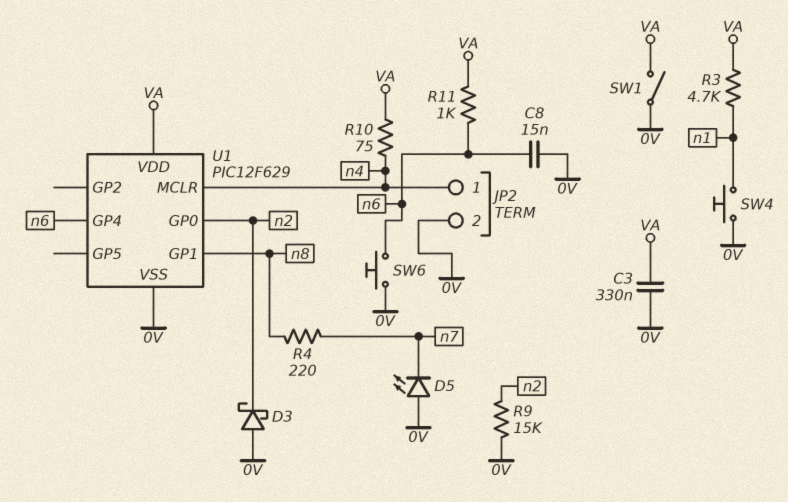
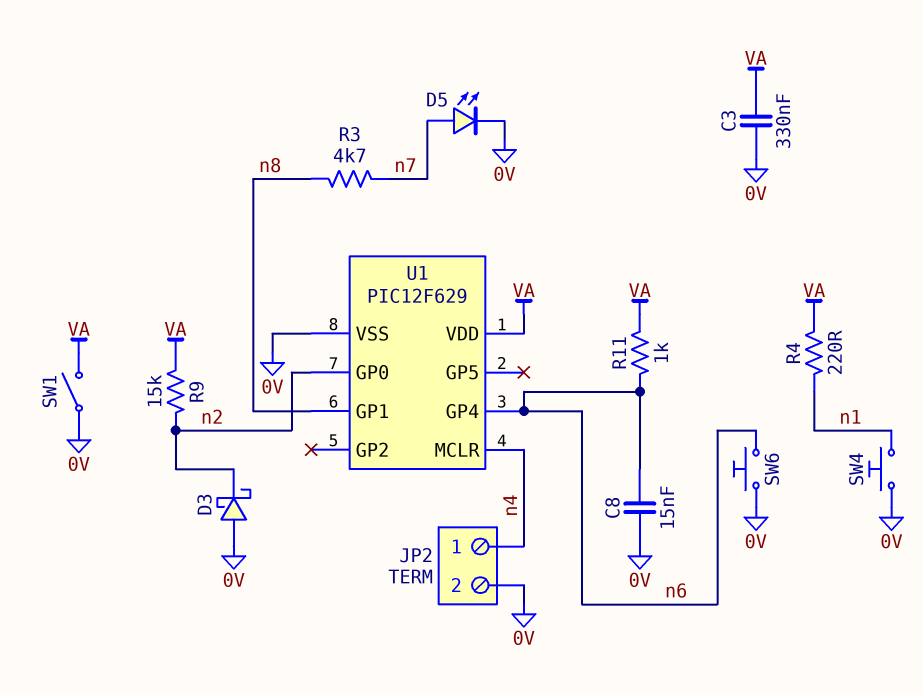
D5: LED (A 0V, K n7) -> LED (A n7, K 0V)
R3: 4.7k (VA, n1) -> 4.7k (n7, n8)
R4: 220 (n7, n8) -> 220 (VA, n1)
R9: 15k (0V, n2) -> 15k (VA, n2)
R10: 75 (VA, n4) -> none

